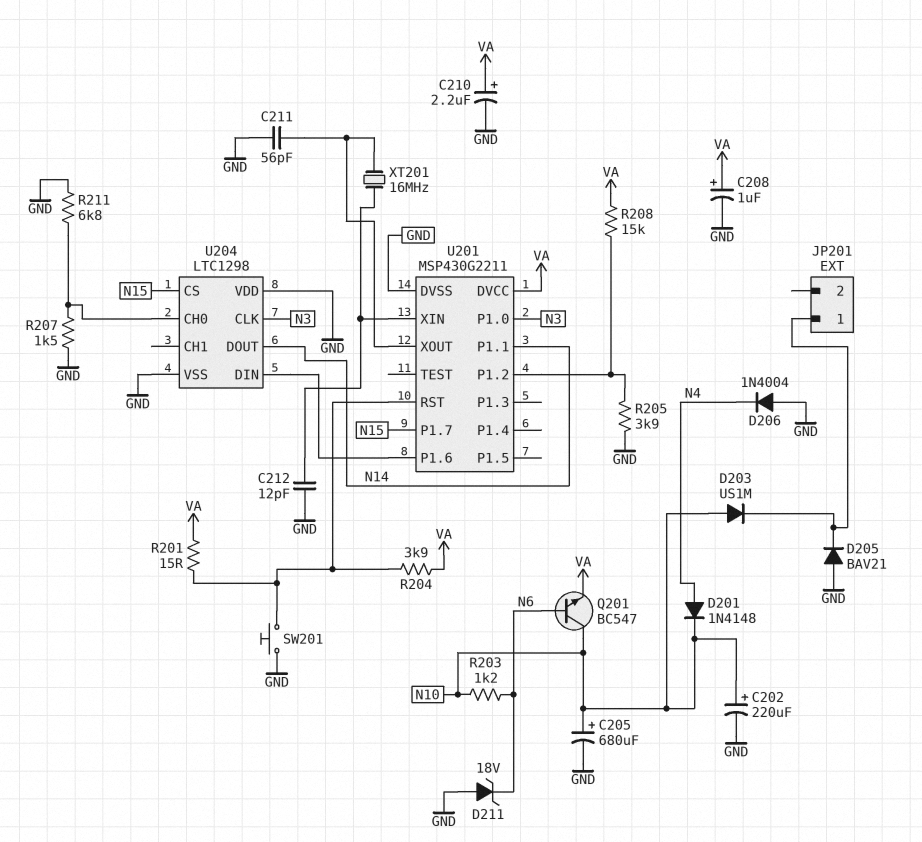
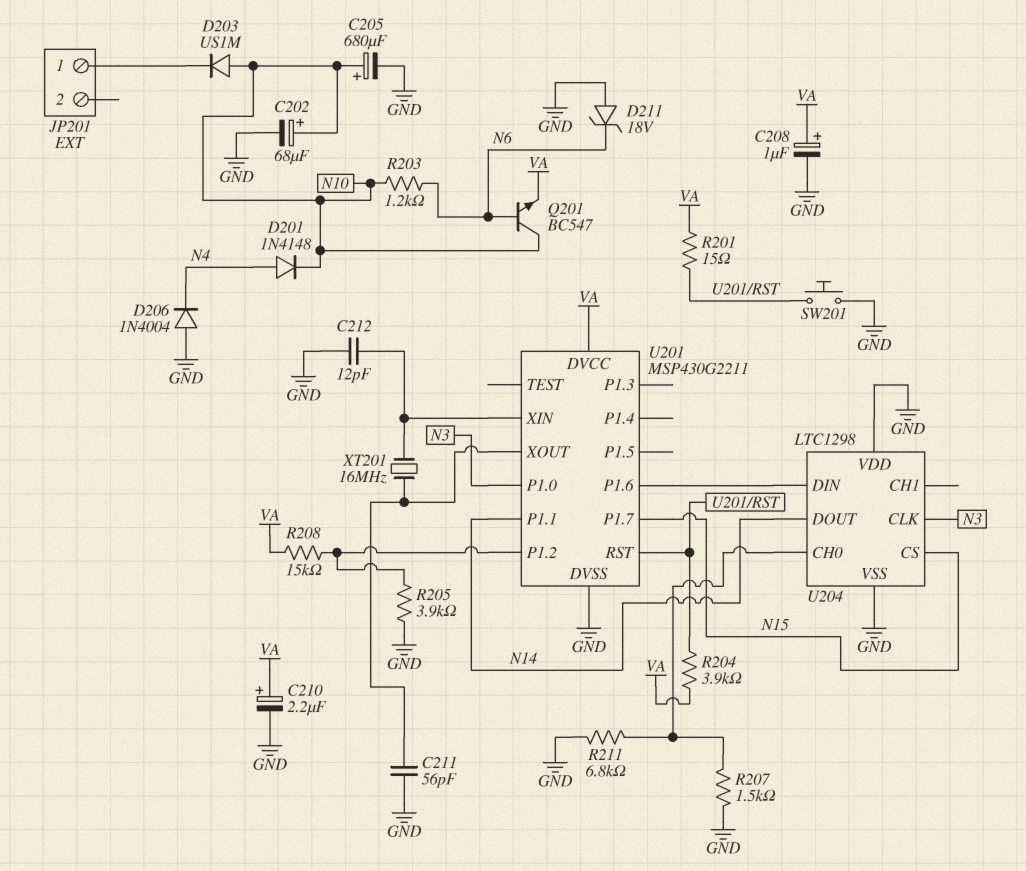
C202: 220uF (plus N10, minus GND) -> 68uF (plus N10, minus GND)
D205: diode BAV21 (A GND, K JP201/1) -> none

